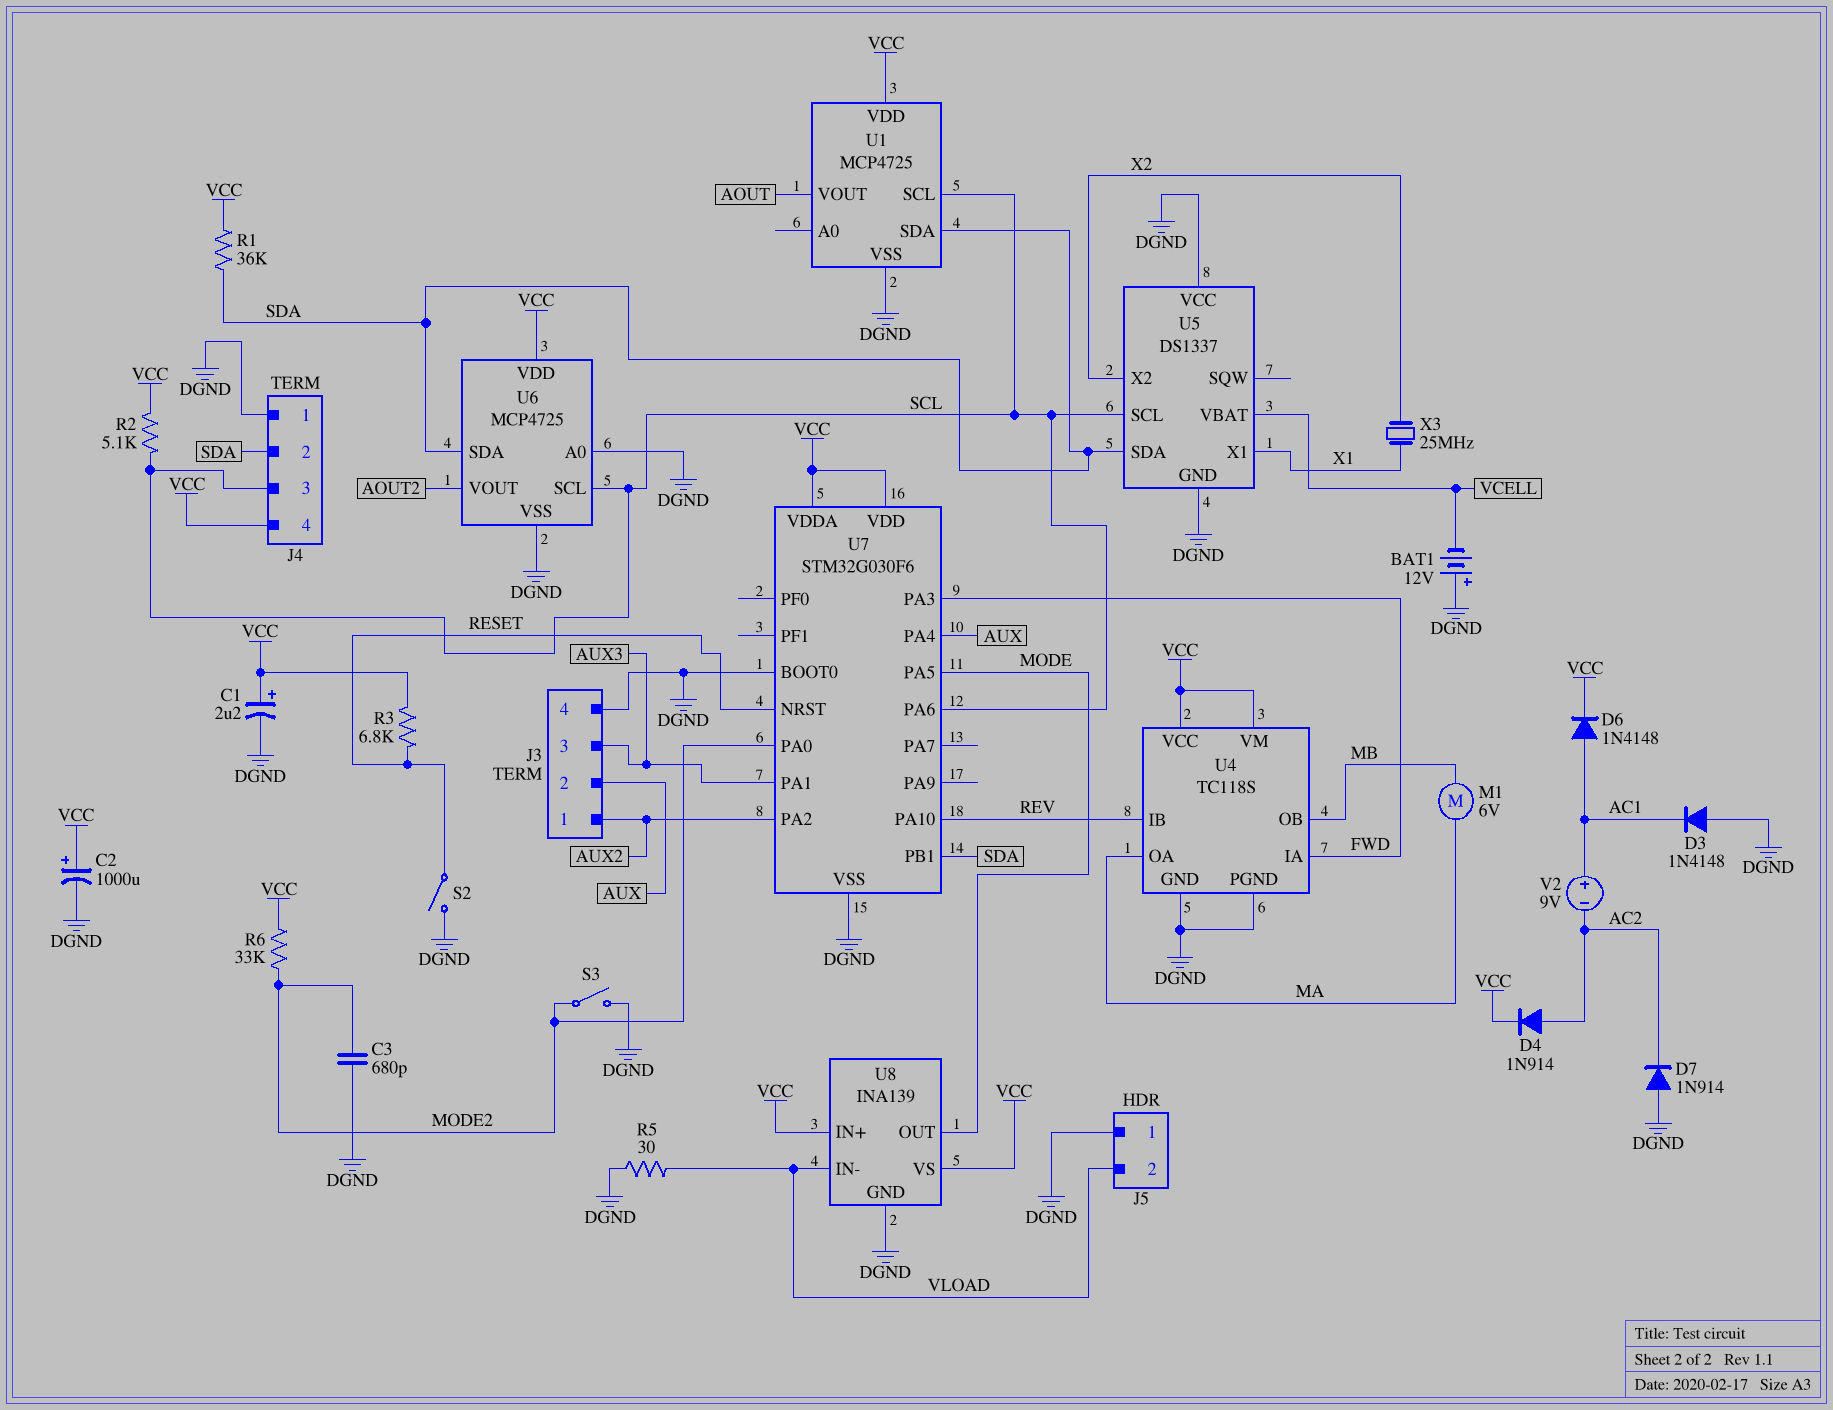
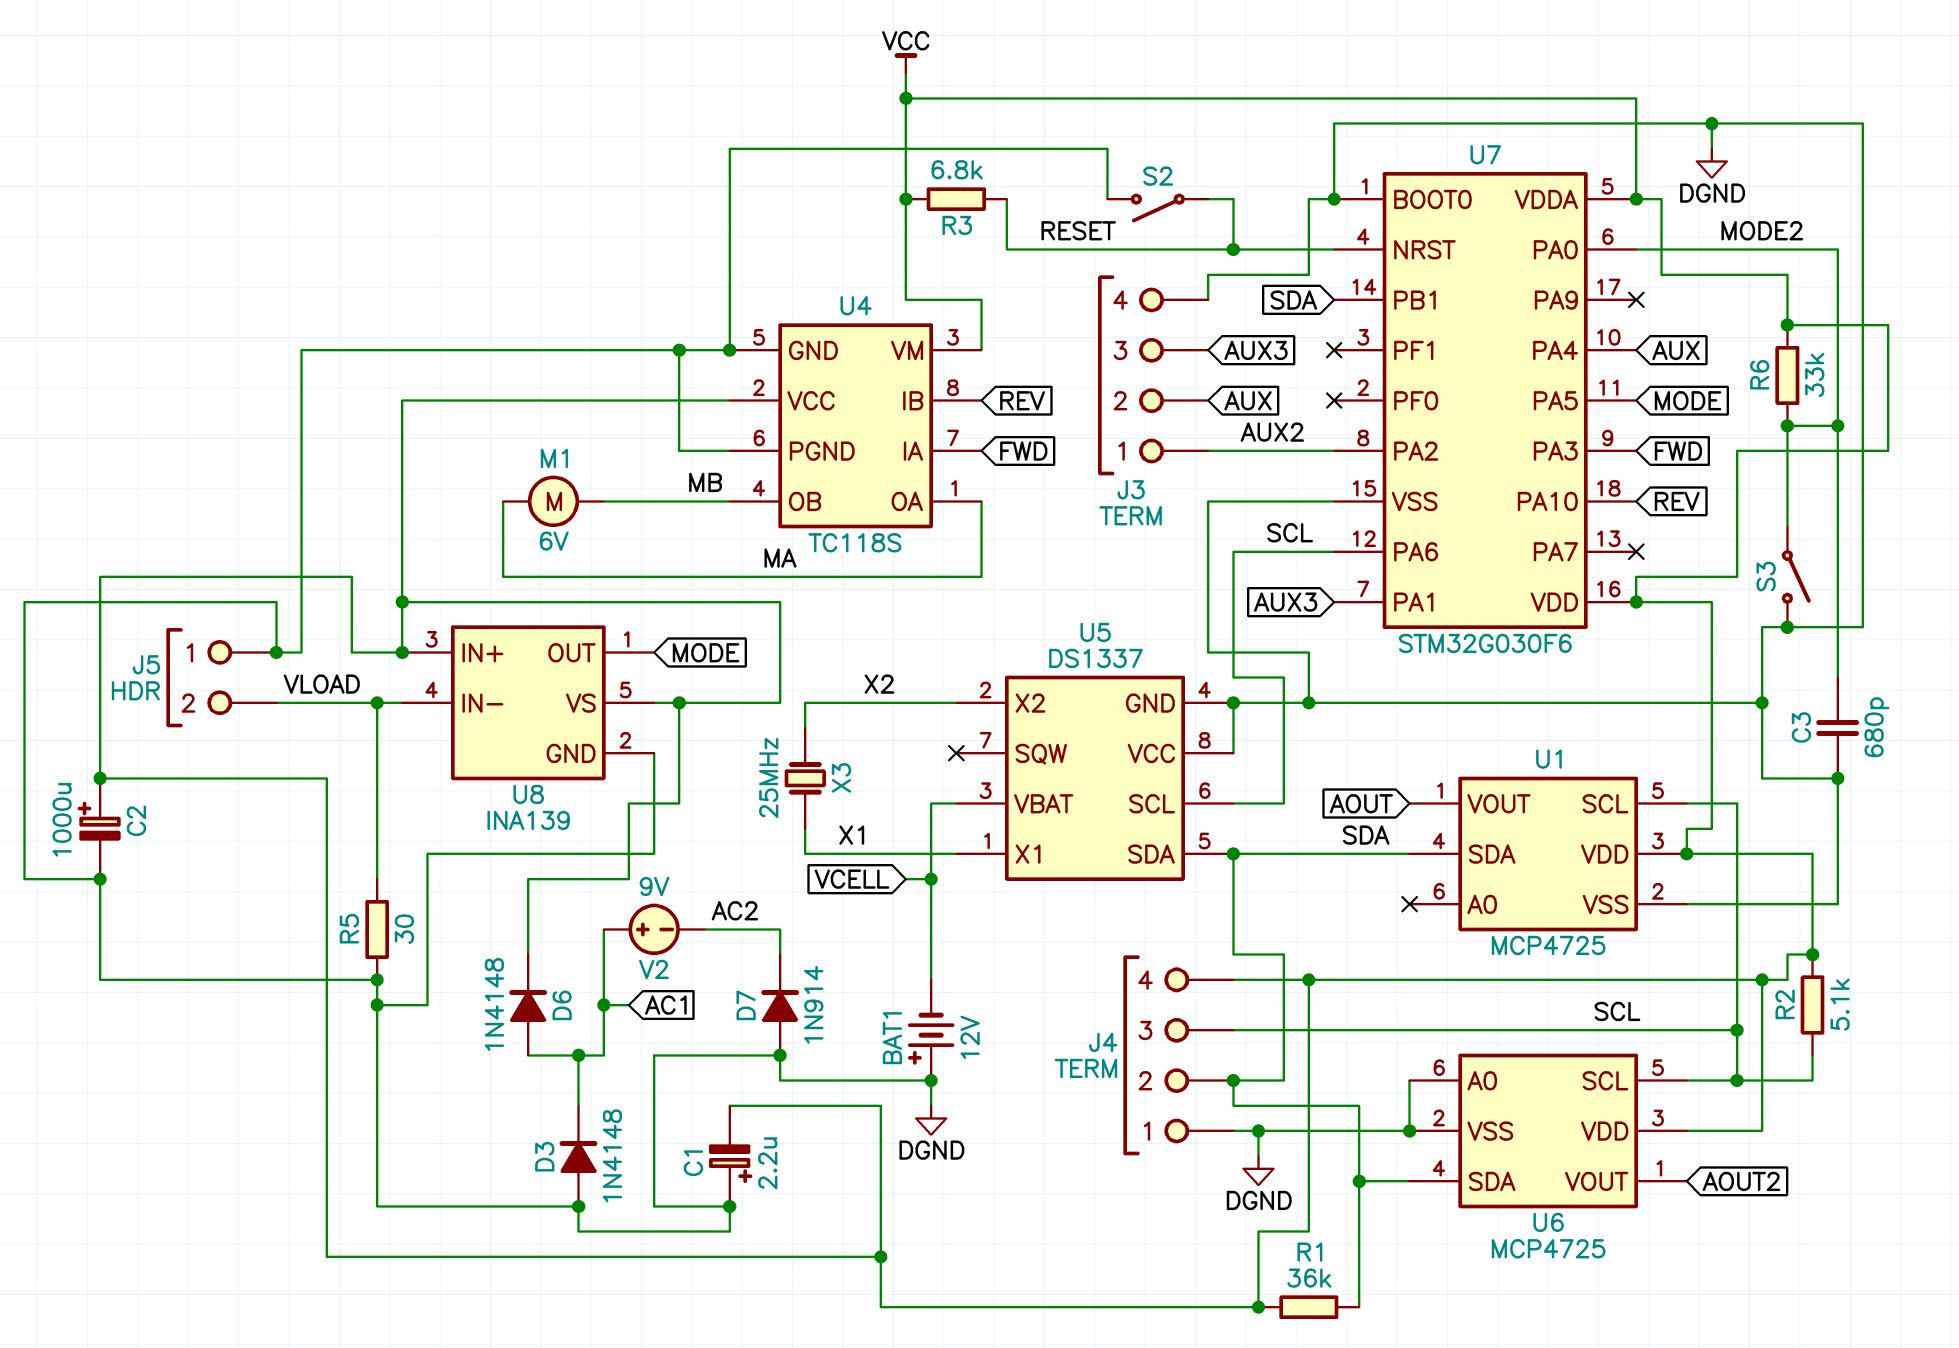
C1: 2.2uF (plus VCC, minus DGND) -> 2.2uF (plus DGND, minus VCC)
D4: diode 1N914 (A AC2, K VCC) -> none

